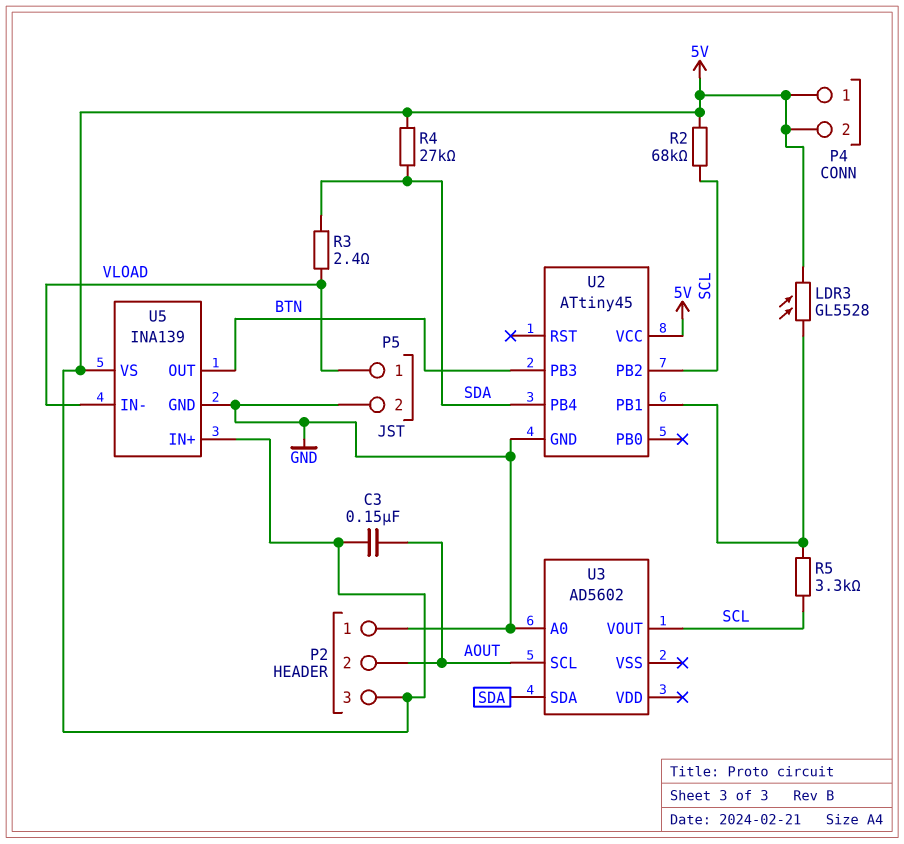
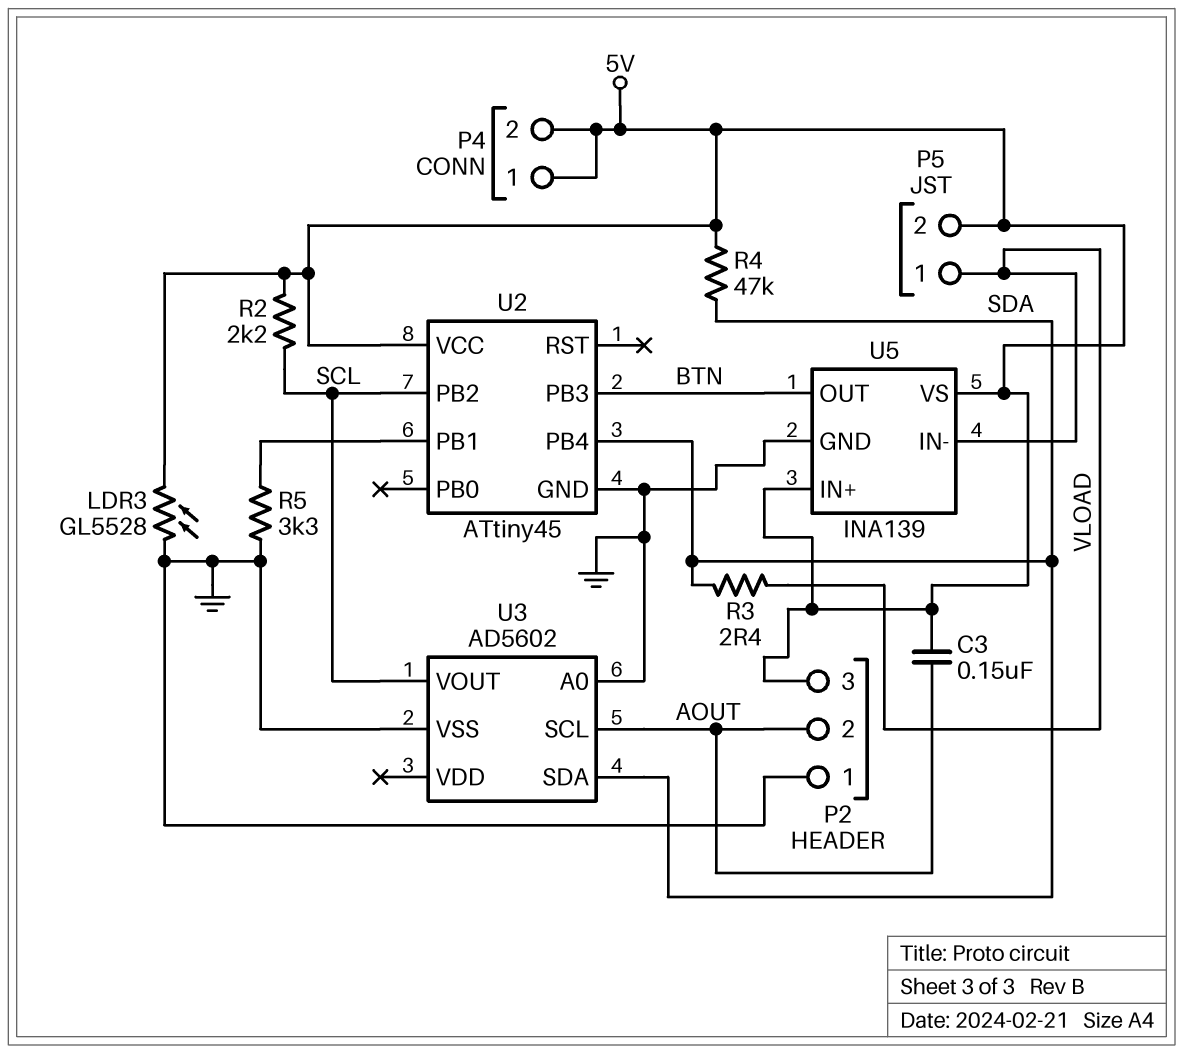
LDR3: GL5528 (5V, U2/PB1) -> GL5528 (5V, GND)
P5 pin 2: GND -> 5V
R2: 68k (5V, SCL) -> 2.2k (5V, SCL)
R4: 27k (5V, SDA) -> 47k (5V, SDA)
R5: 3.3k (SCL, U2/PB1) -> 3.3k (GND, U2/PB1)
U3 pin VSS: none -> GND

